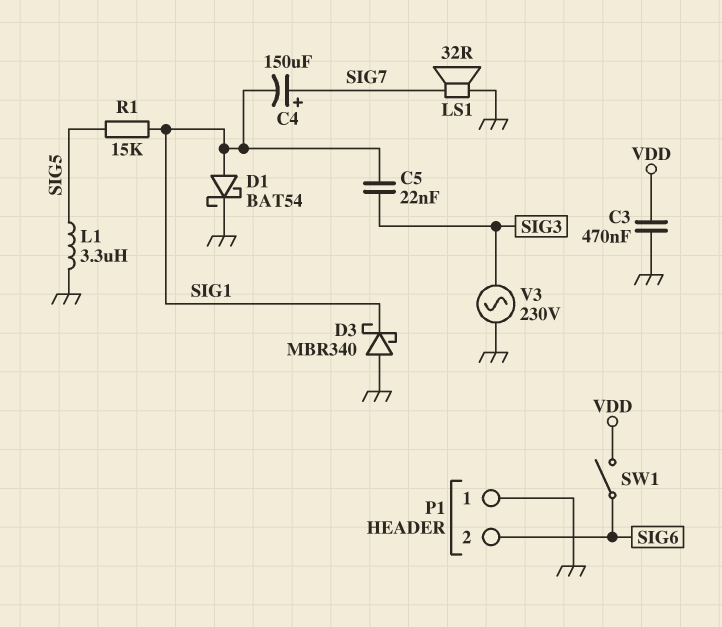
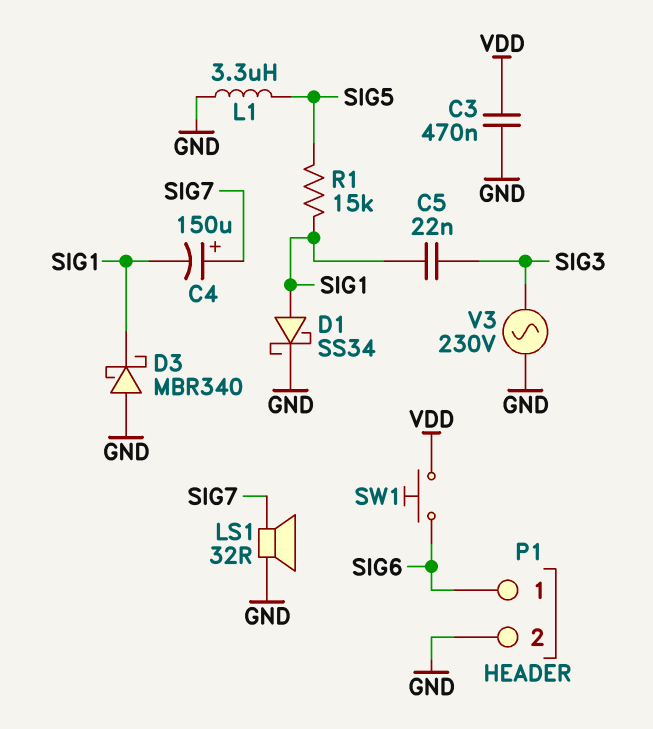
D1: schottky BAT54 (A SIG1, K GND) -> schottky SS34 (A SIG1, K GND)
P1 pin 1: GND -> SIG6
P1 pin 2: SIG6 -> GND
SW1: switch (SIG6, VDD) -> button (SIG6, VDD)

